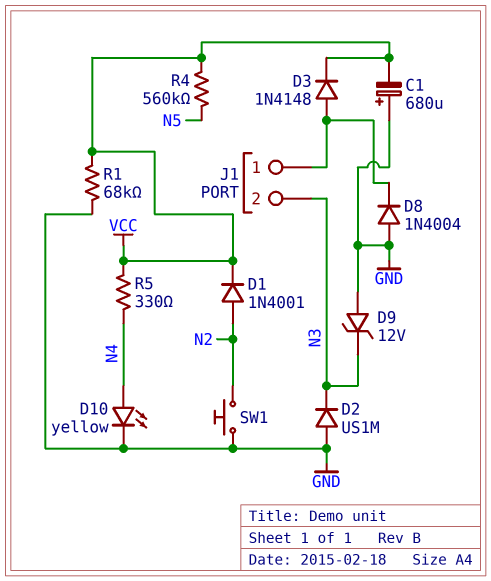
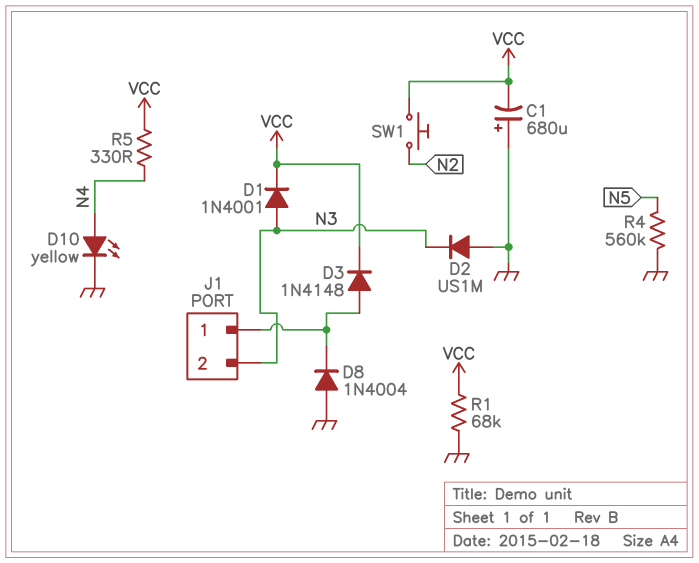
D1: diode 1N4001 (A N2, K VCC) -> diode 1N4001 (A N3, K VCC)
D9: zener 12V (A GND, K N3) -> none
R4: 560k (N5, VCC) -> 560k (GND, N5)
SW1: button (GND, N2) -> button (N2, VCC)

